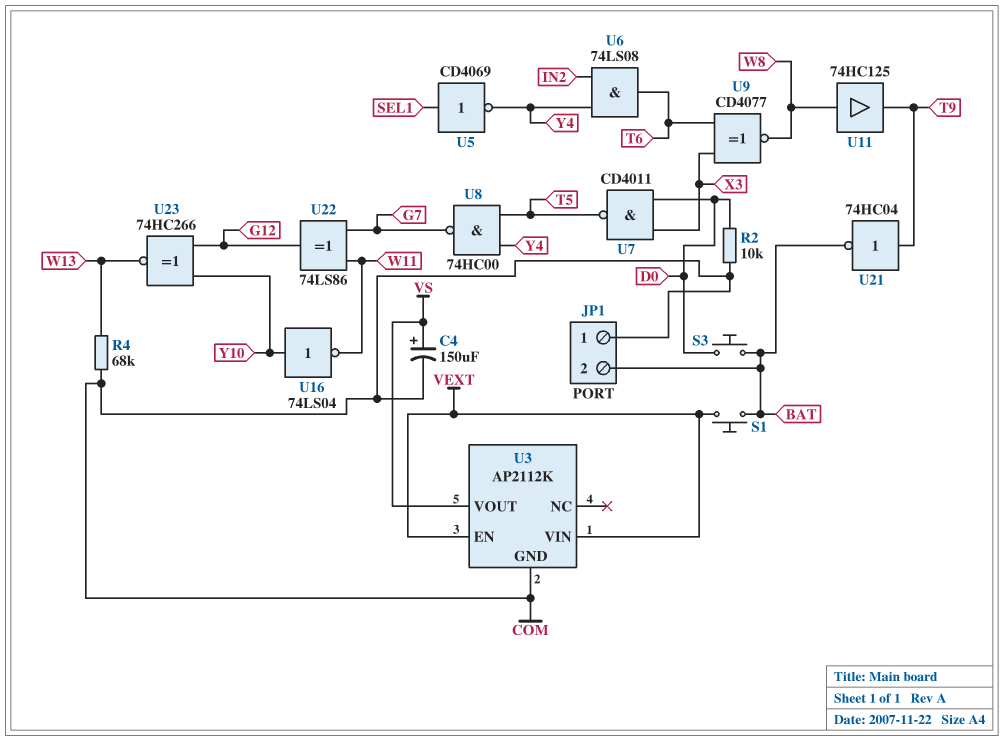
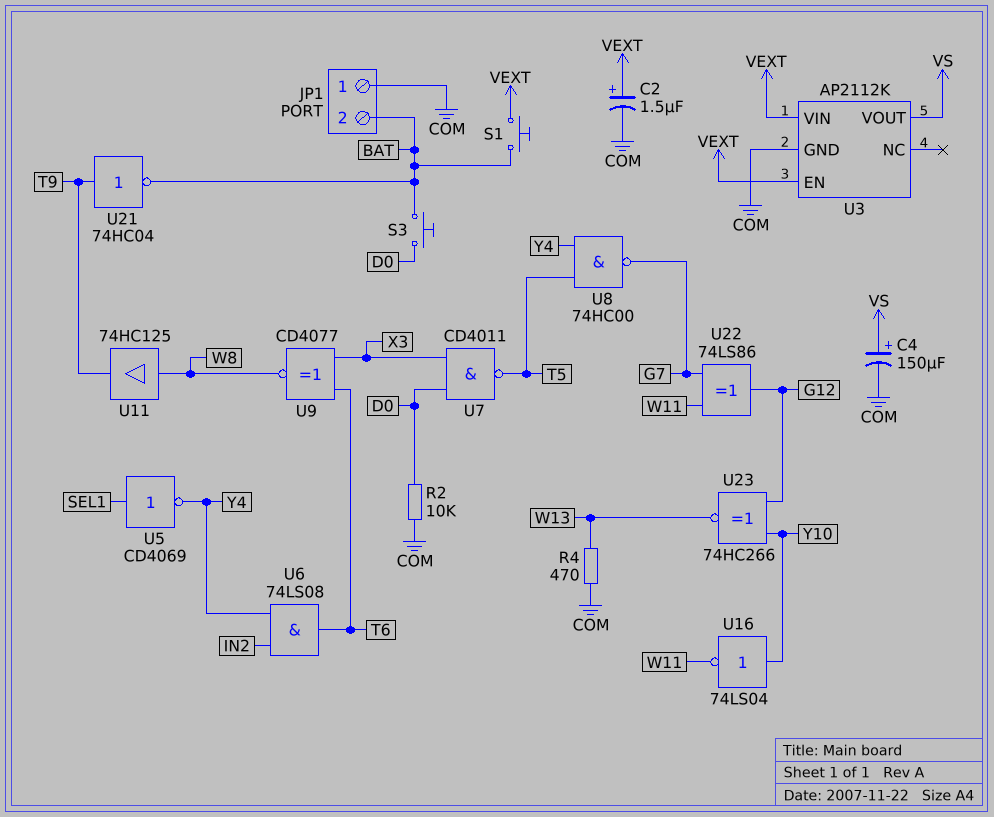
C2: none -> 1.5uF (plus VEXT, minus COM)
R4: 68k (COM, W13) -> 470 (COM, W13)

